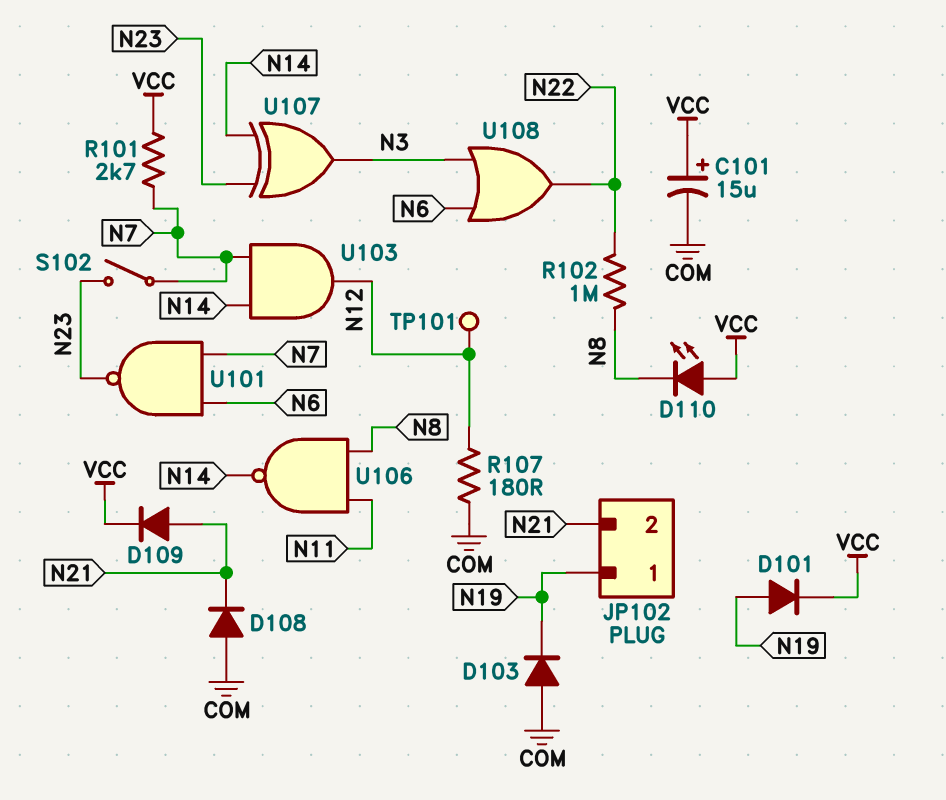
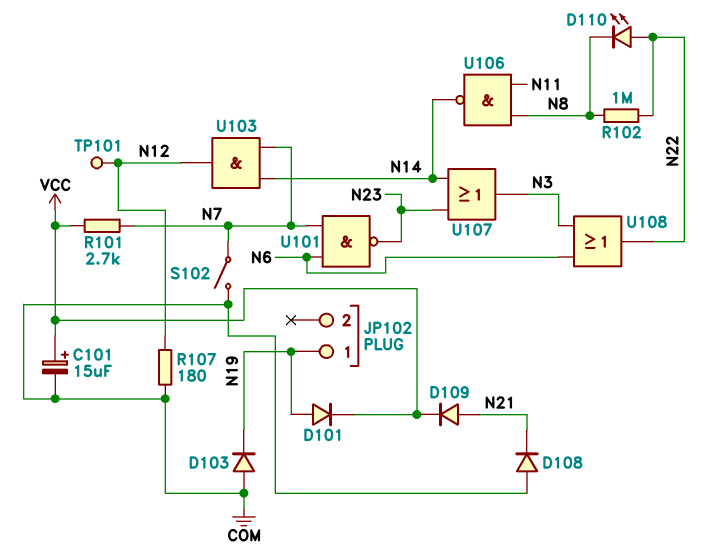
D110: LED (A VCC, K N8) -> LED (A N22, K N8)
JP102 pin 2: N21 -> none
S102: switch (N7, N23) -> switch (COM, N7)
U107: XOR (in N14, in N23, out N3) -> OR (in N14, in N23, out N3)

